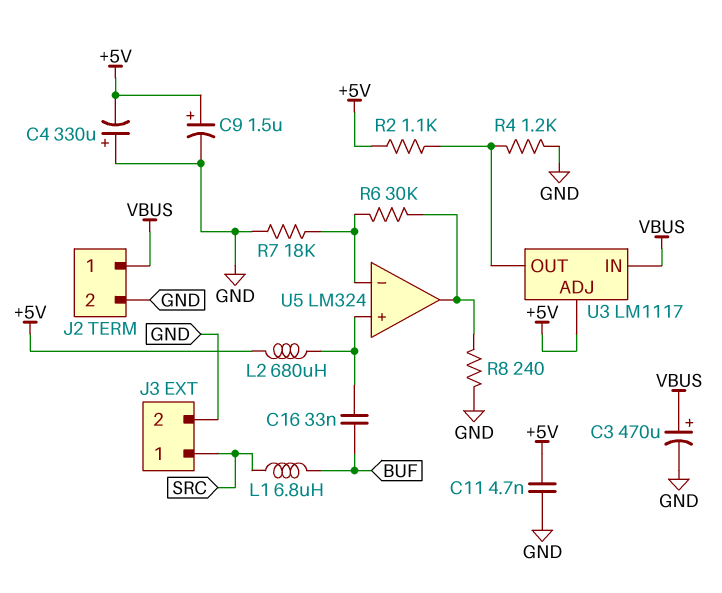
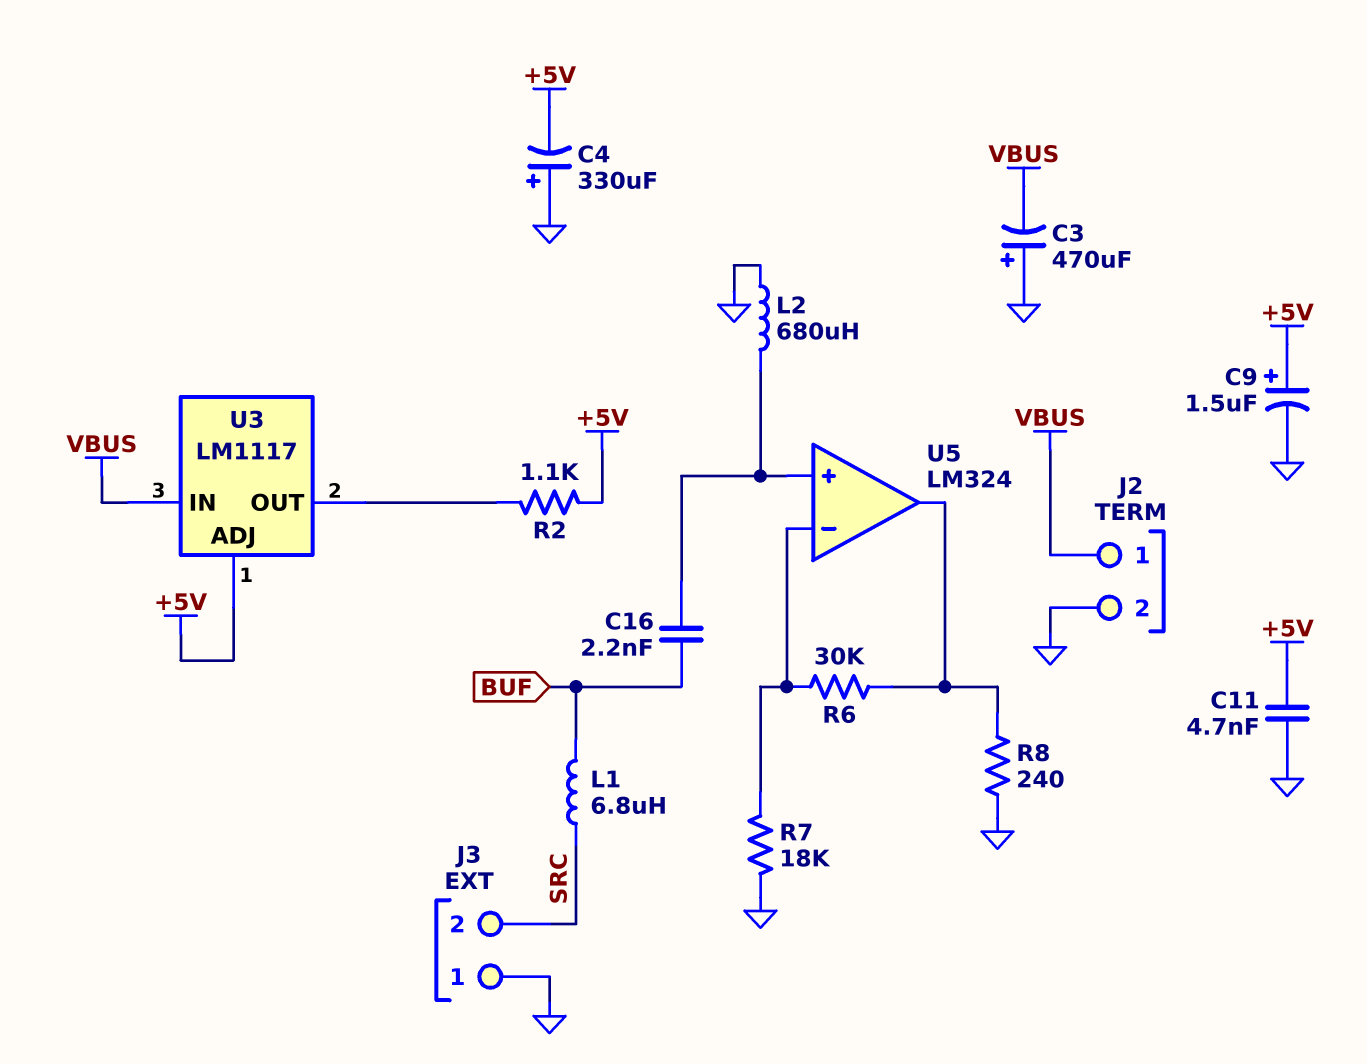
C3: 470uF (plus VBUS, minus GND) -> 470uF (plus GND, minus VBUS)
C16: 33nF (BUF, U5/in+) -> 2.2nF (BUF, U5/in+)
J3 pin 1: SRC -> GND
J3 pin 2: GND -> SRC
L2: 680uH (+5V, U5/in+) -> 680uH (GND, U5/in+)
R4: 1.2k (GND, U3/OUT) -> none

